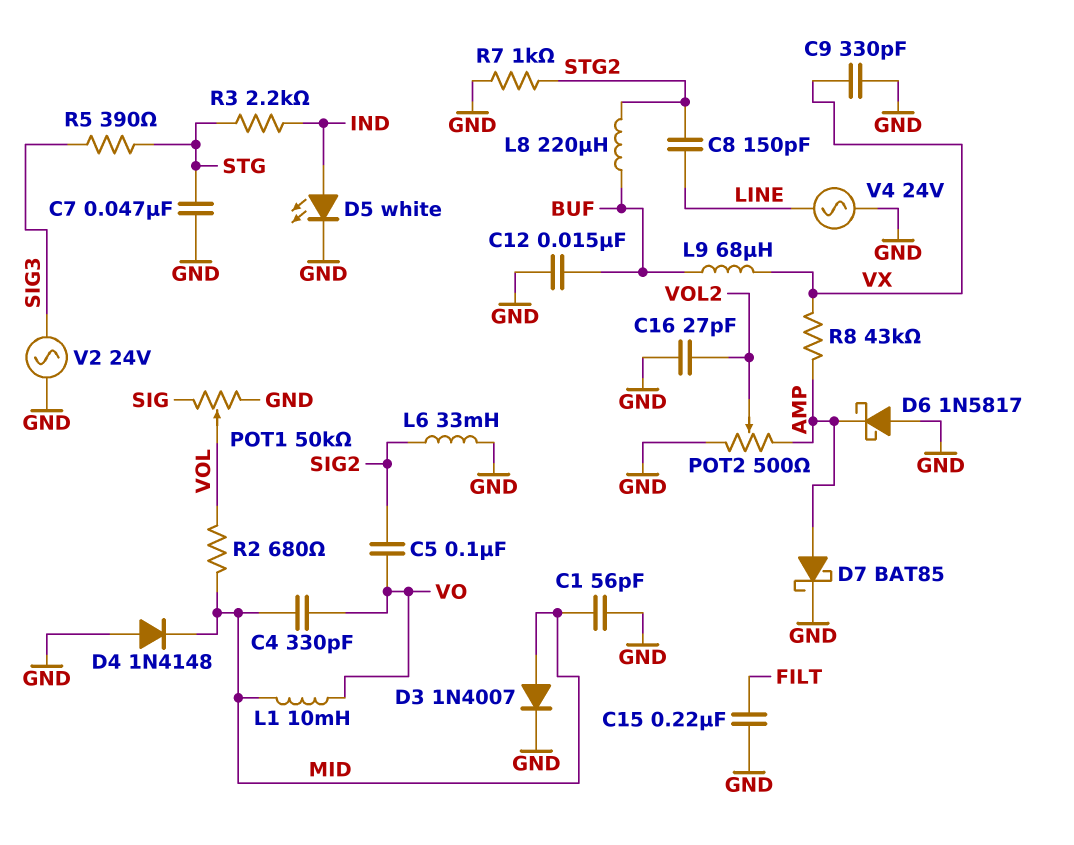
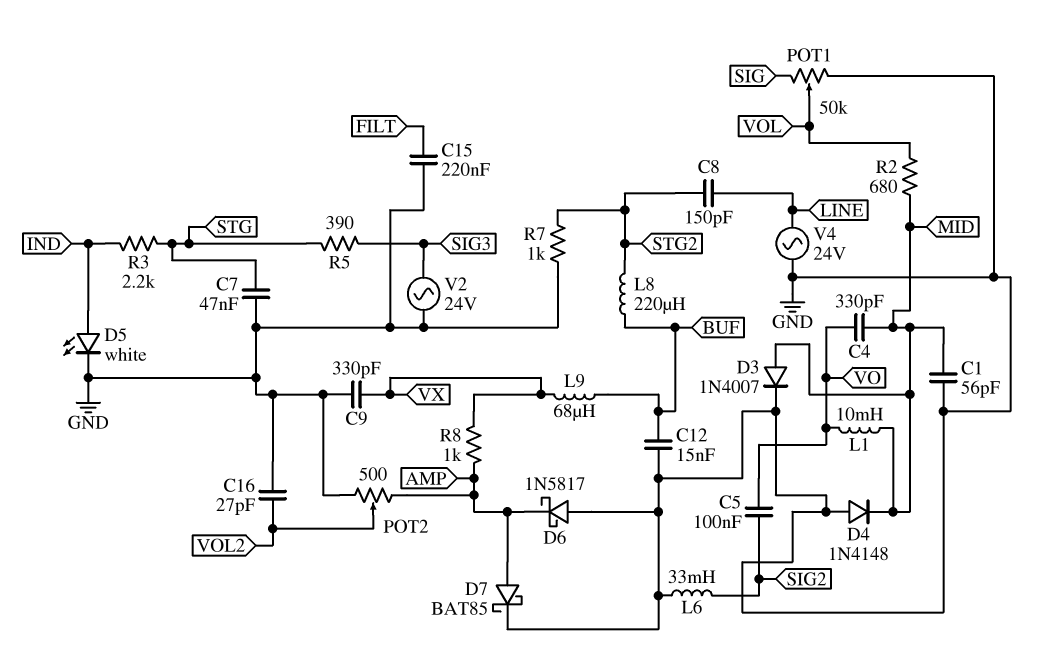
R8: 43k (AMP, VX) -> 1k (AMP, VX)

